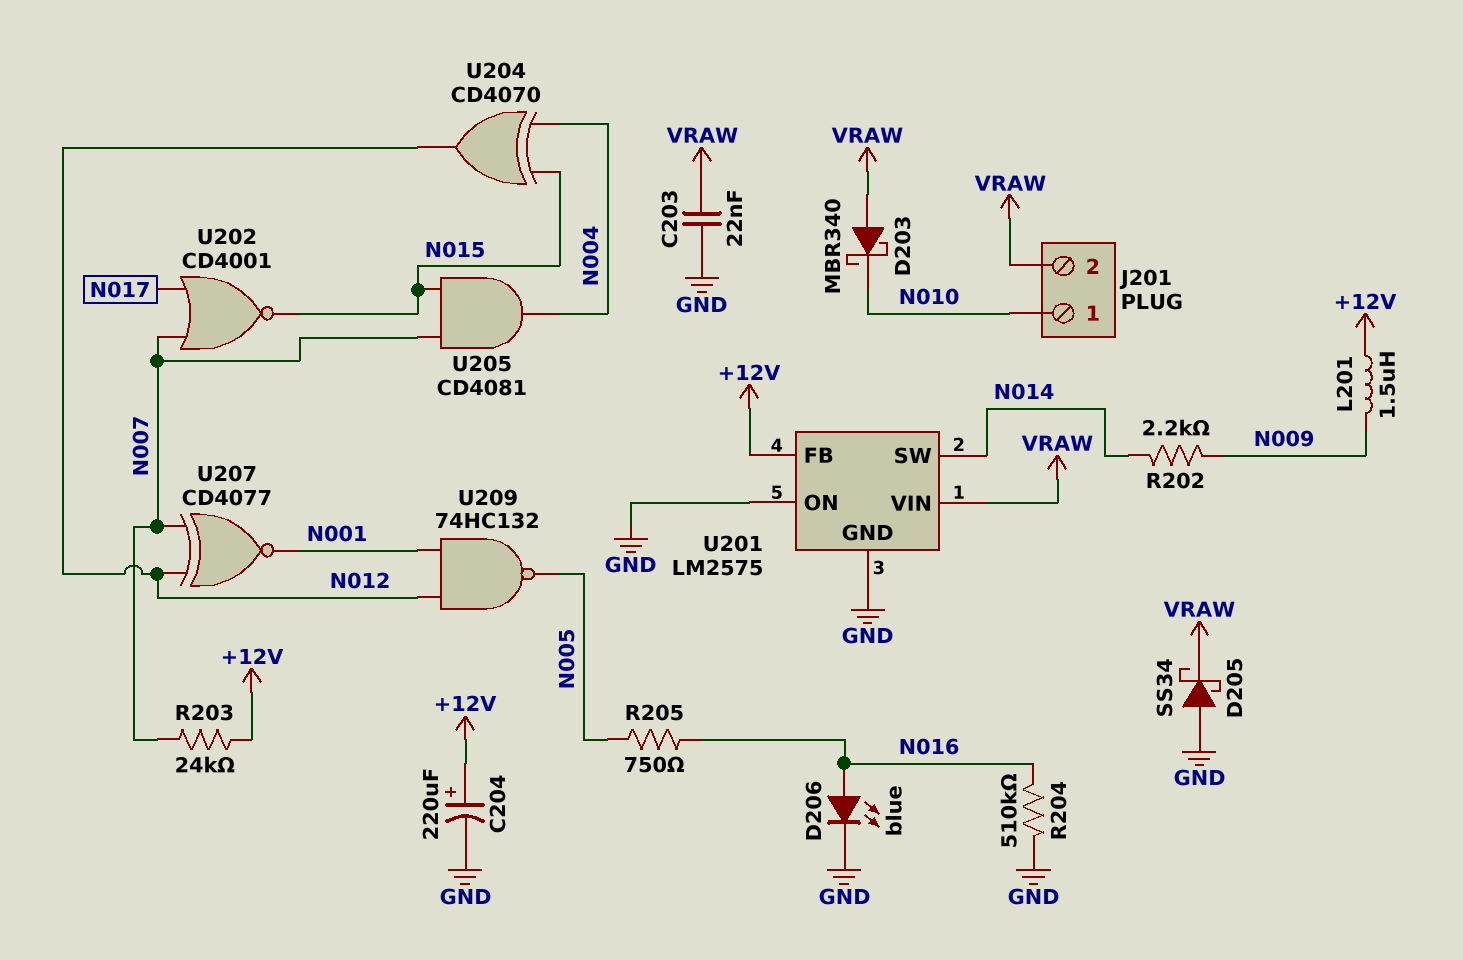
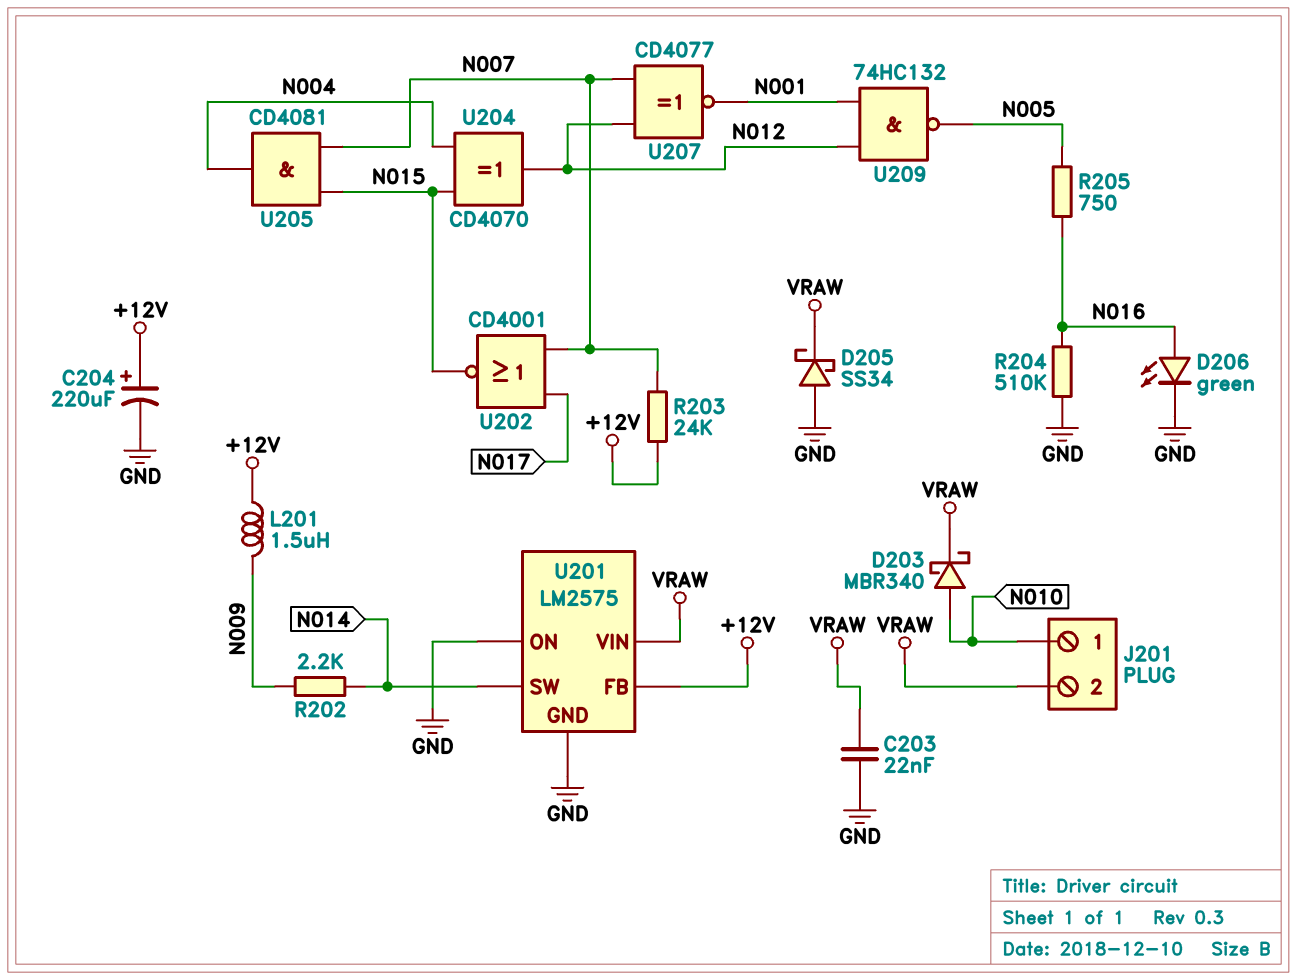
D203: schottky MBR340 (A VRAW, K N010) -> schottky MBR340 (A N010, K VRAW)
D206: LED blue (A N016, K GND) -> LED green (A N016, K GND)

